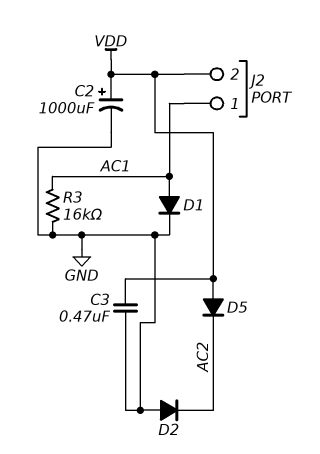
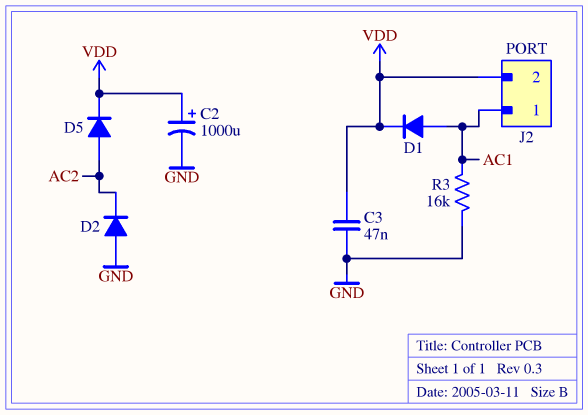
C3: 470nF (GND, VDD) -> 47nF (GND, VDD)
D1: diode (A AC1, K GND) -> diode (A AC1, K VDD)
D5: diode (A VDD, K AC2) -> diode (A AC2, K VDD)

